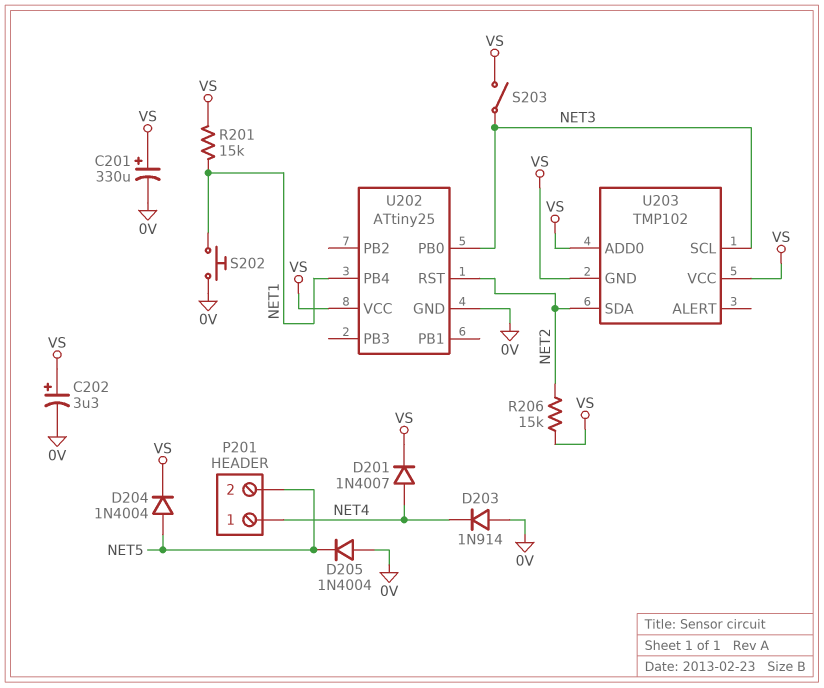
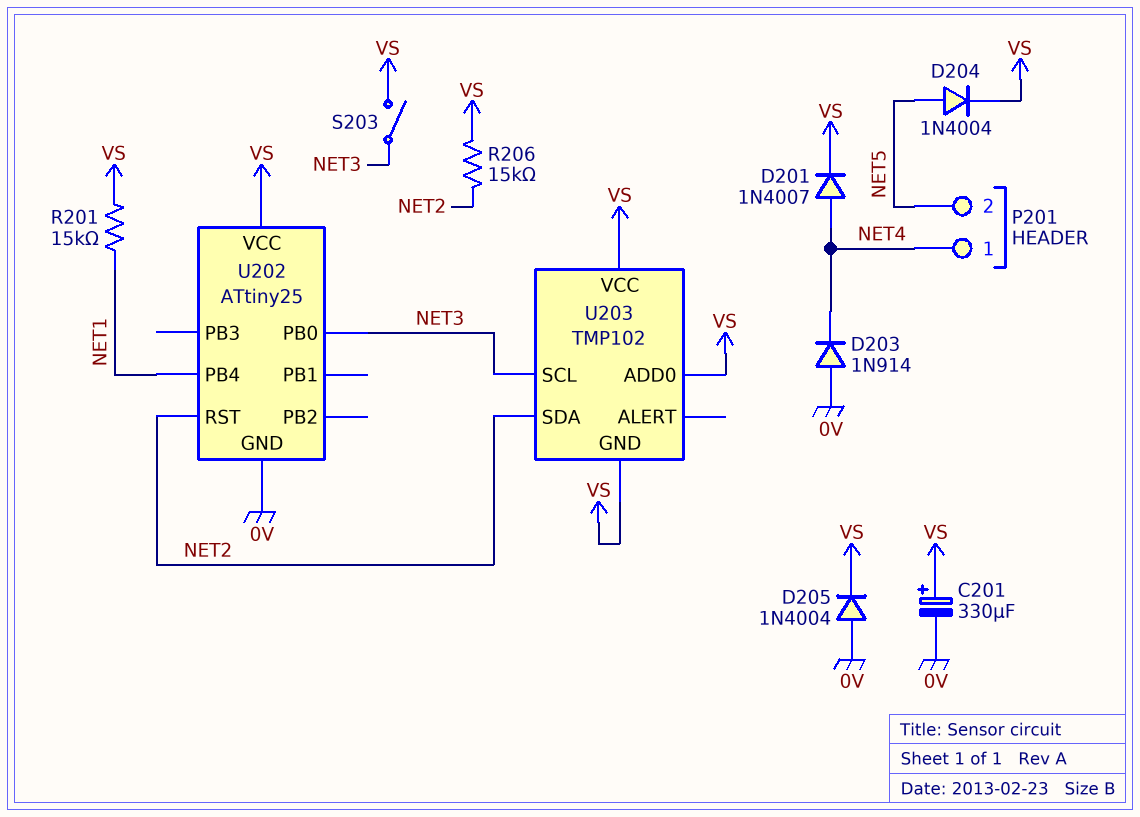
C202: 3.3uF (plus VS, minus 0V) -> none
D205: diode 1N4004 (A 0V, K NET5) -> diode 1N4004 (A 0V, K VS)
S202: button (0V, NET1) -> none

